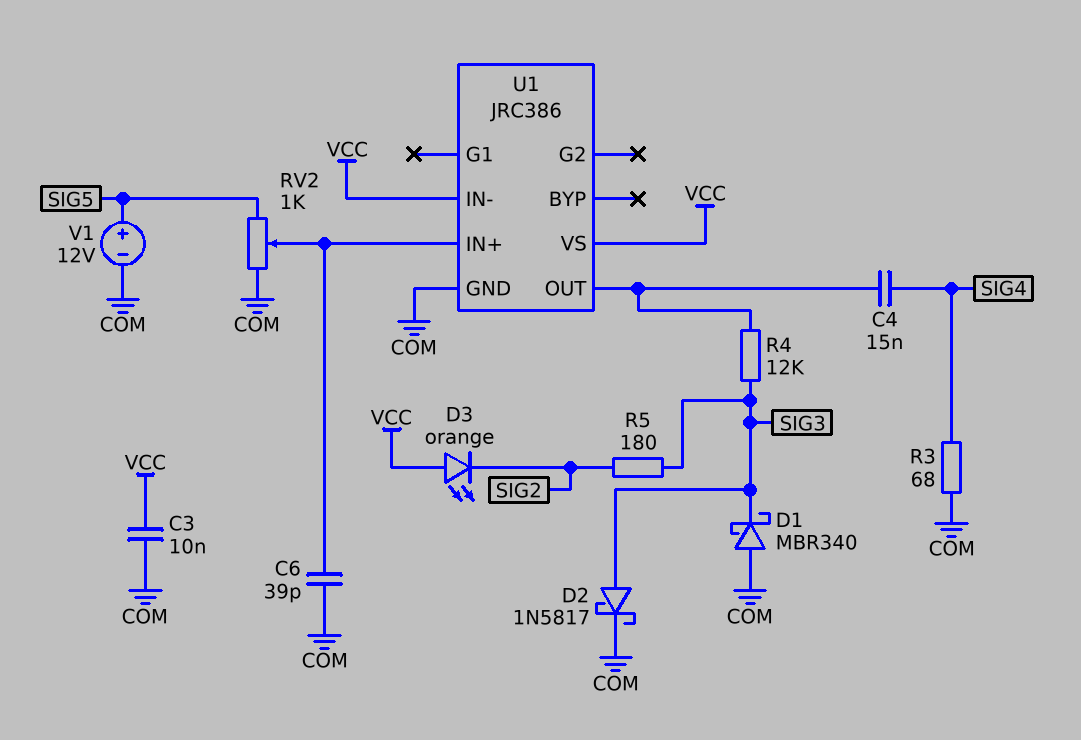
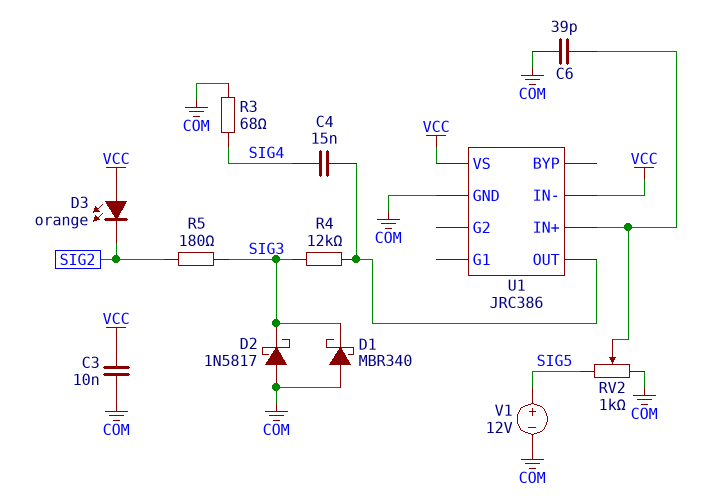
D2: schottky 1N5817 (A SIG3, K COM) -> schottky 1N5817 (A COM, K SIG3)

